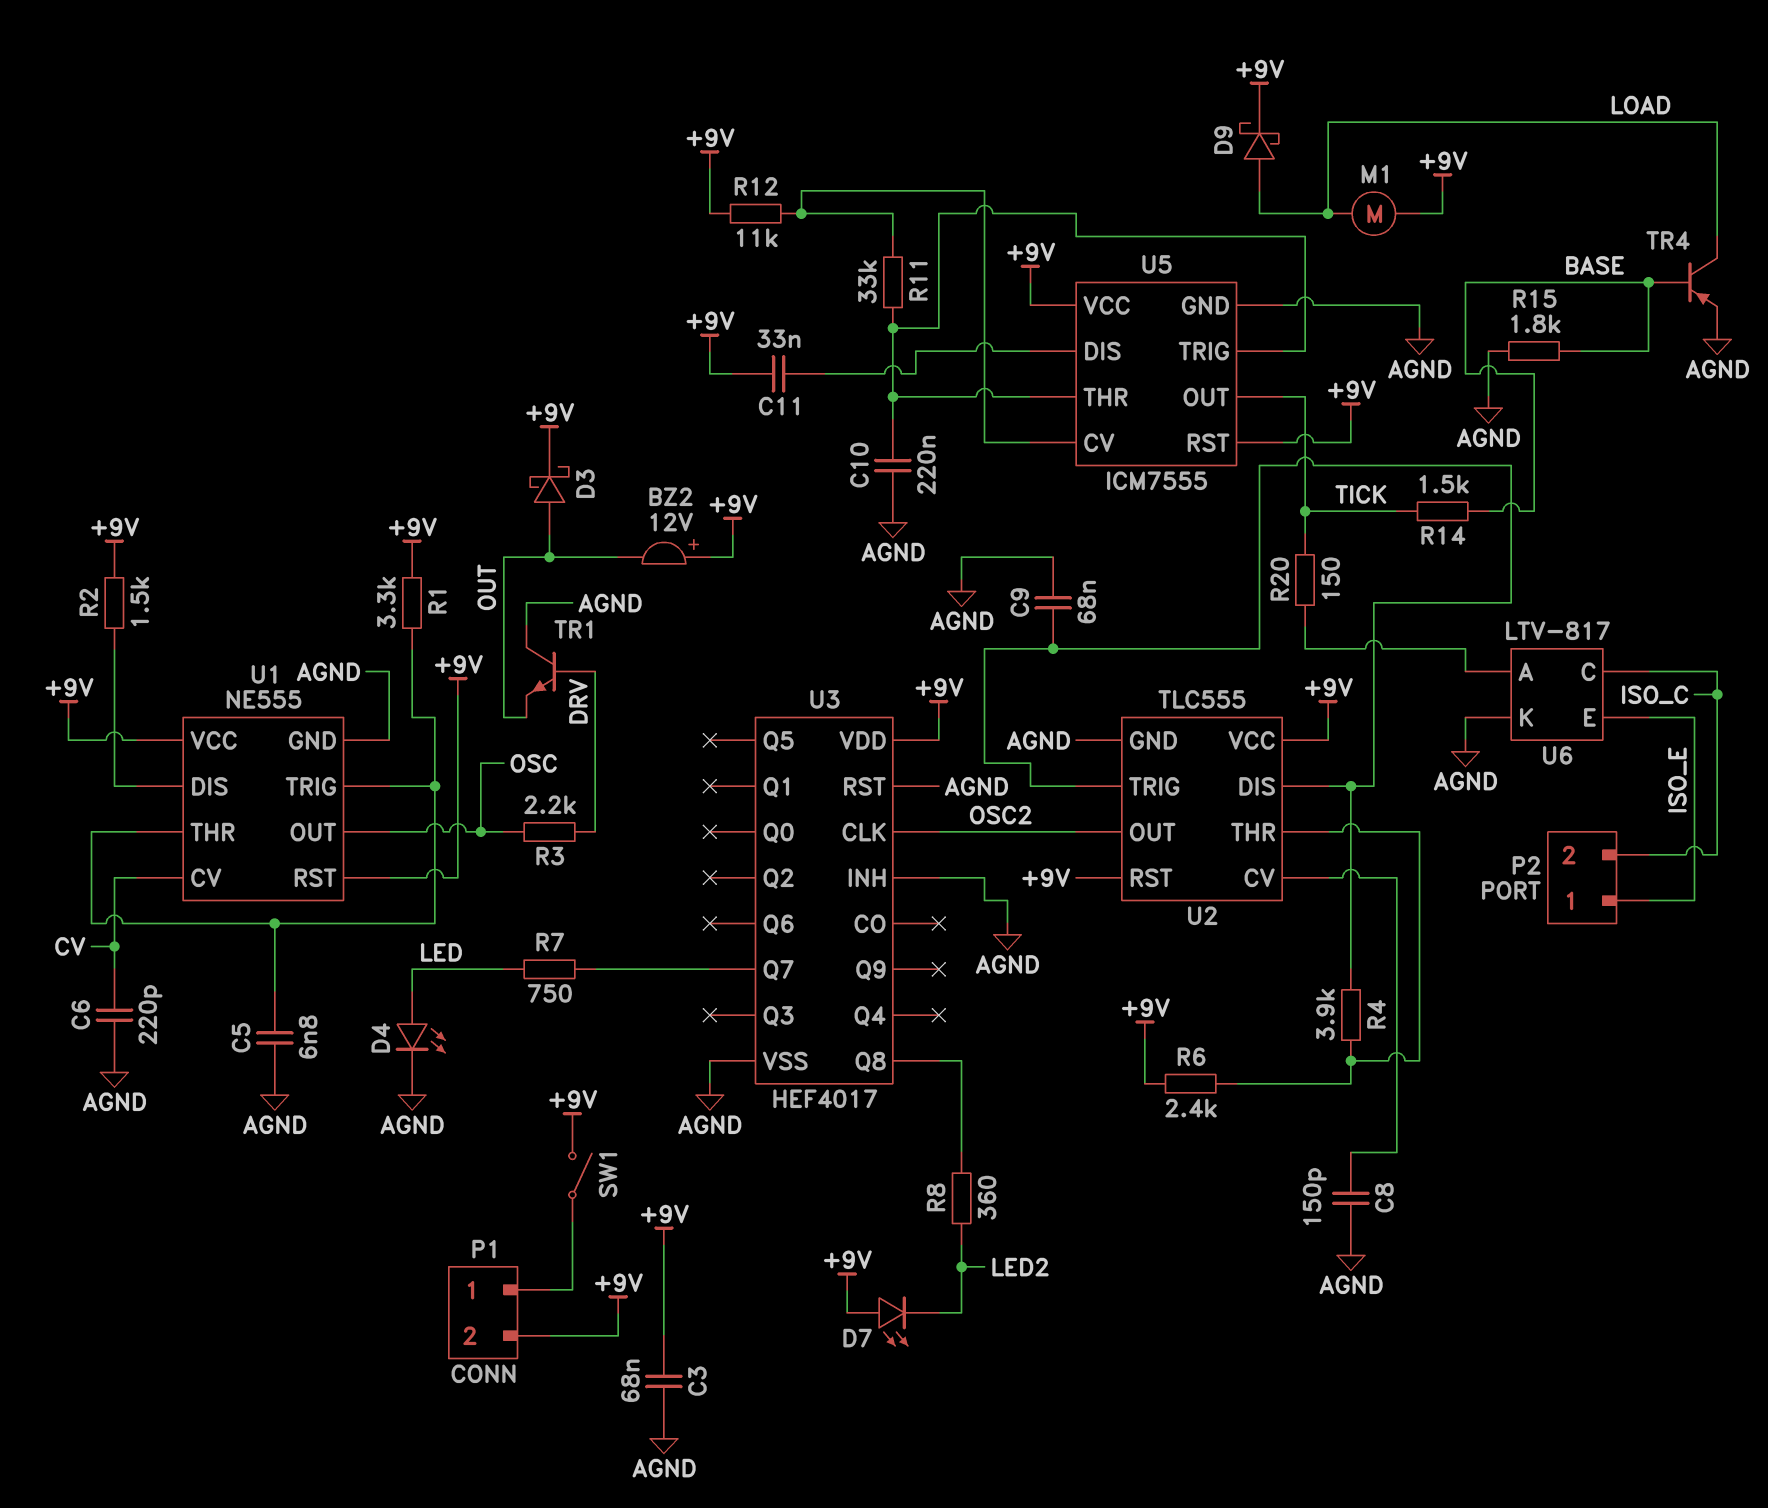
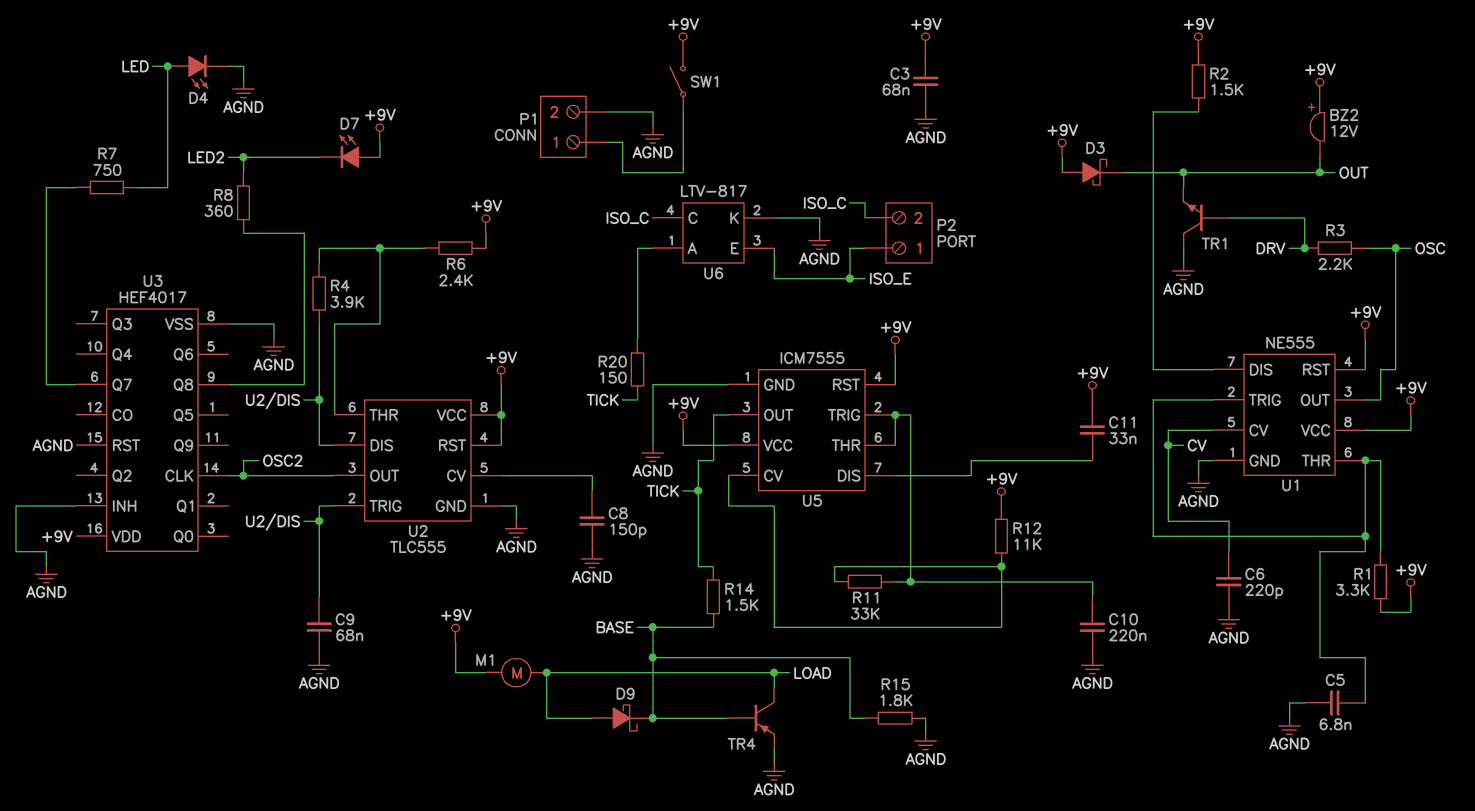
D3: schottky (A OUT, K +9V) -> schottky (A +9V, K OUT)
D9: schottky (A LOAD, K +9V) -> schottky (A LOAD, K BASE)
P1 pin 2: +9V -> AGND

